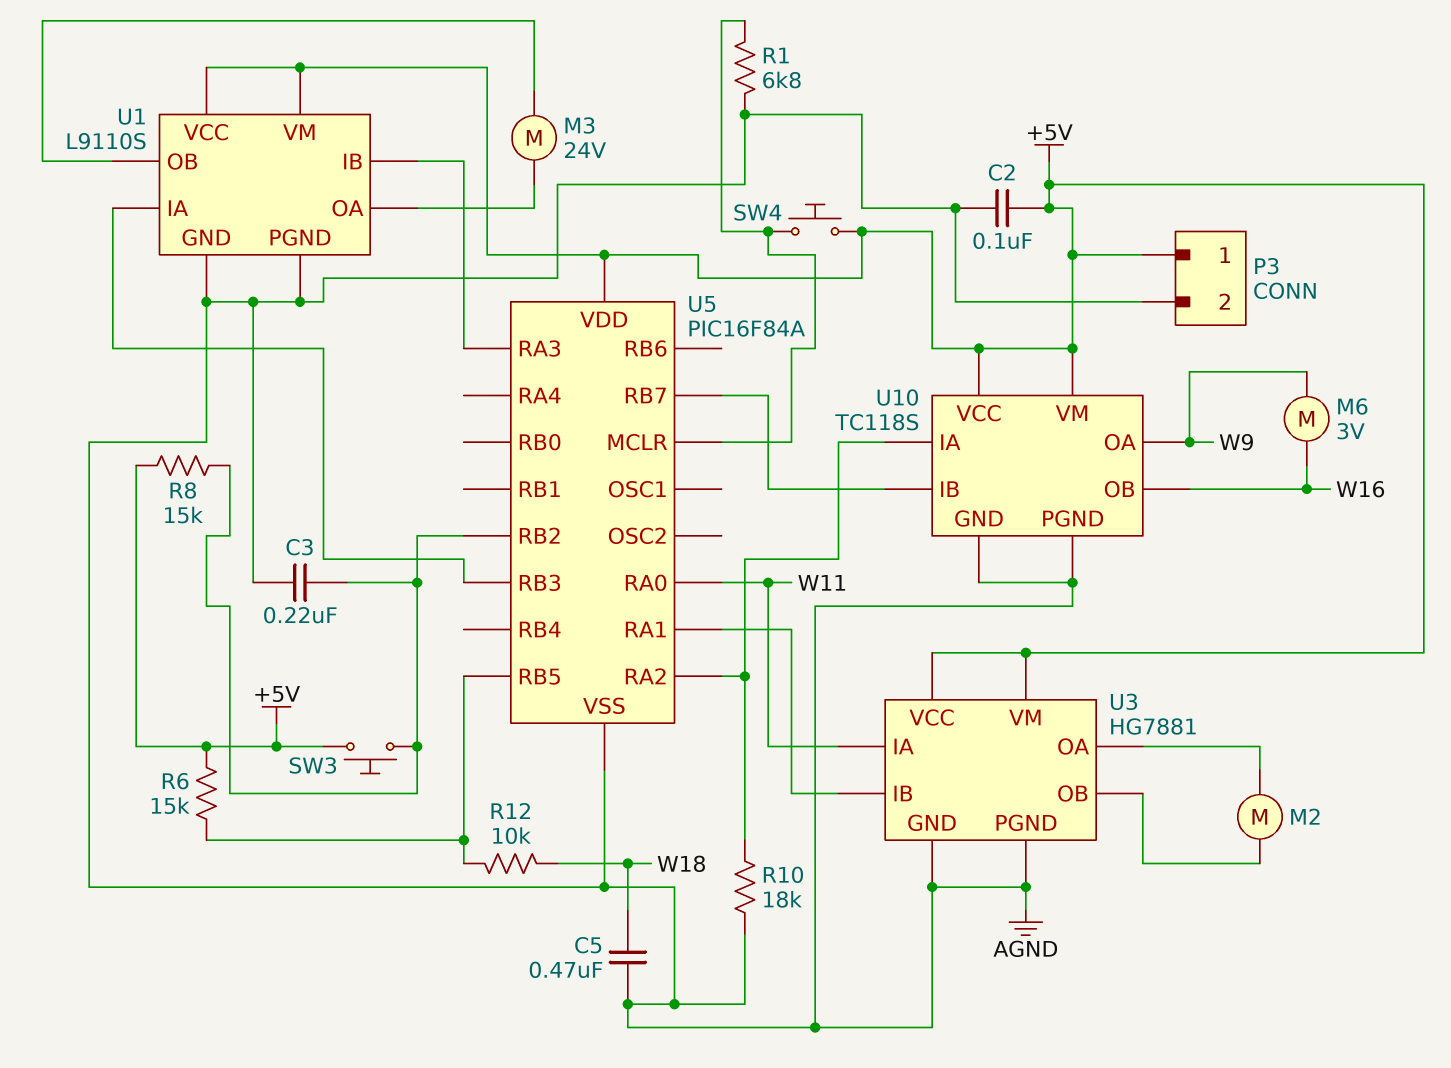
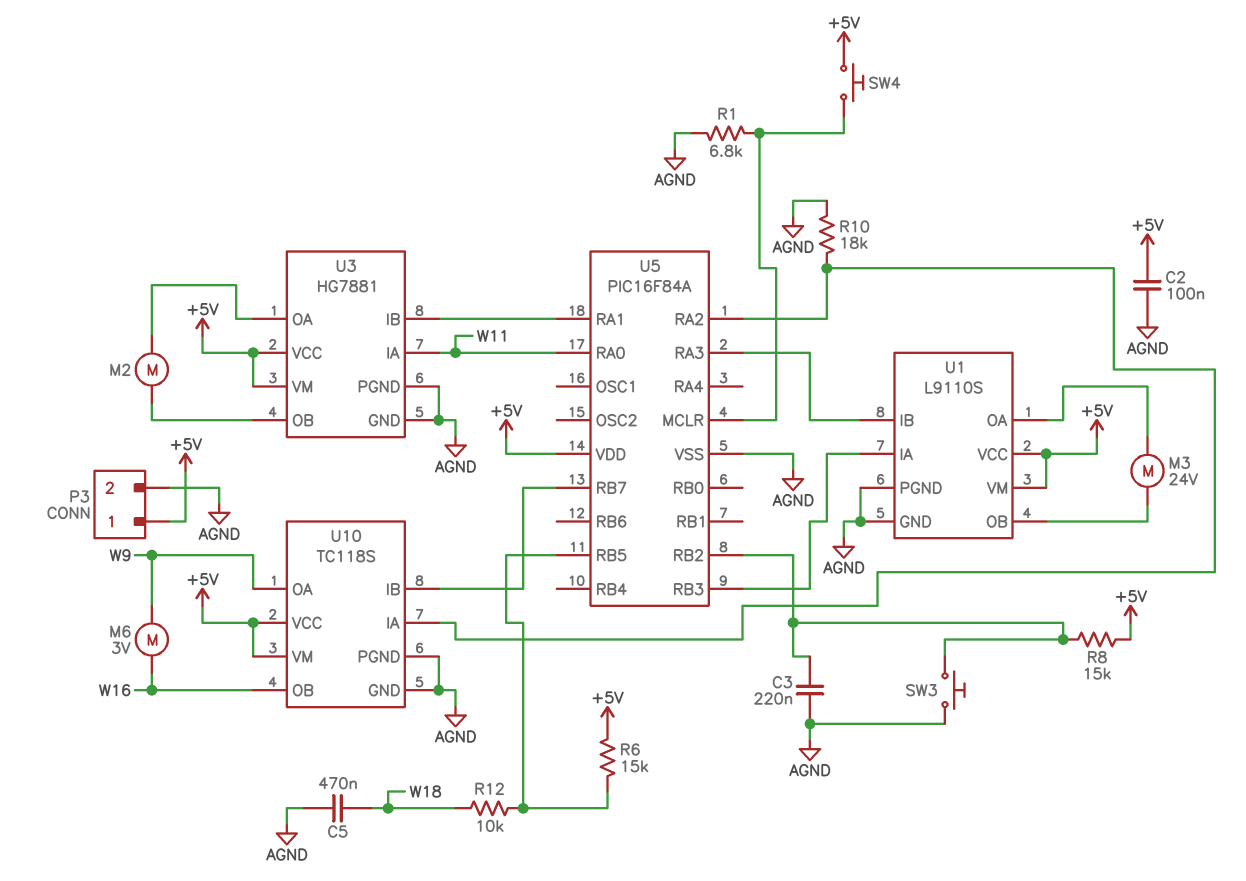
SW3: button (+5V, U5/RB2) -> button (AGND, U5/RB2)

